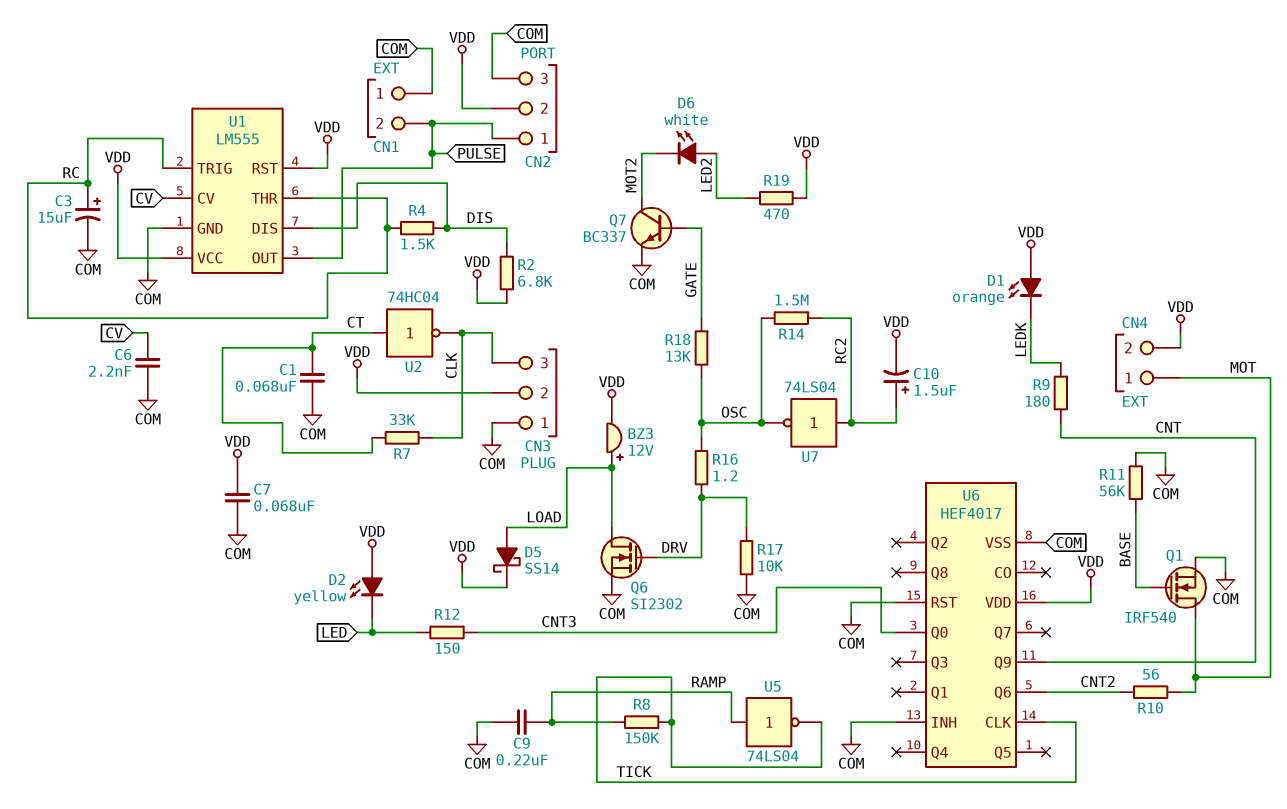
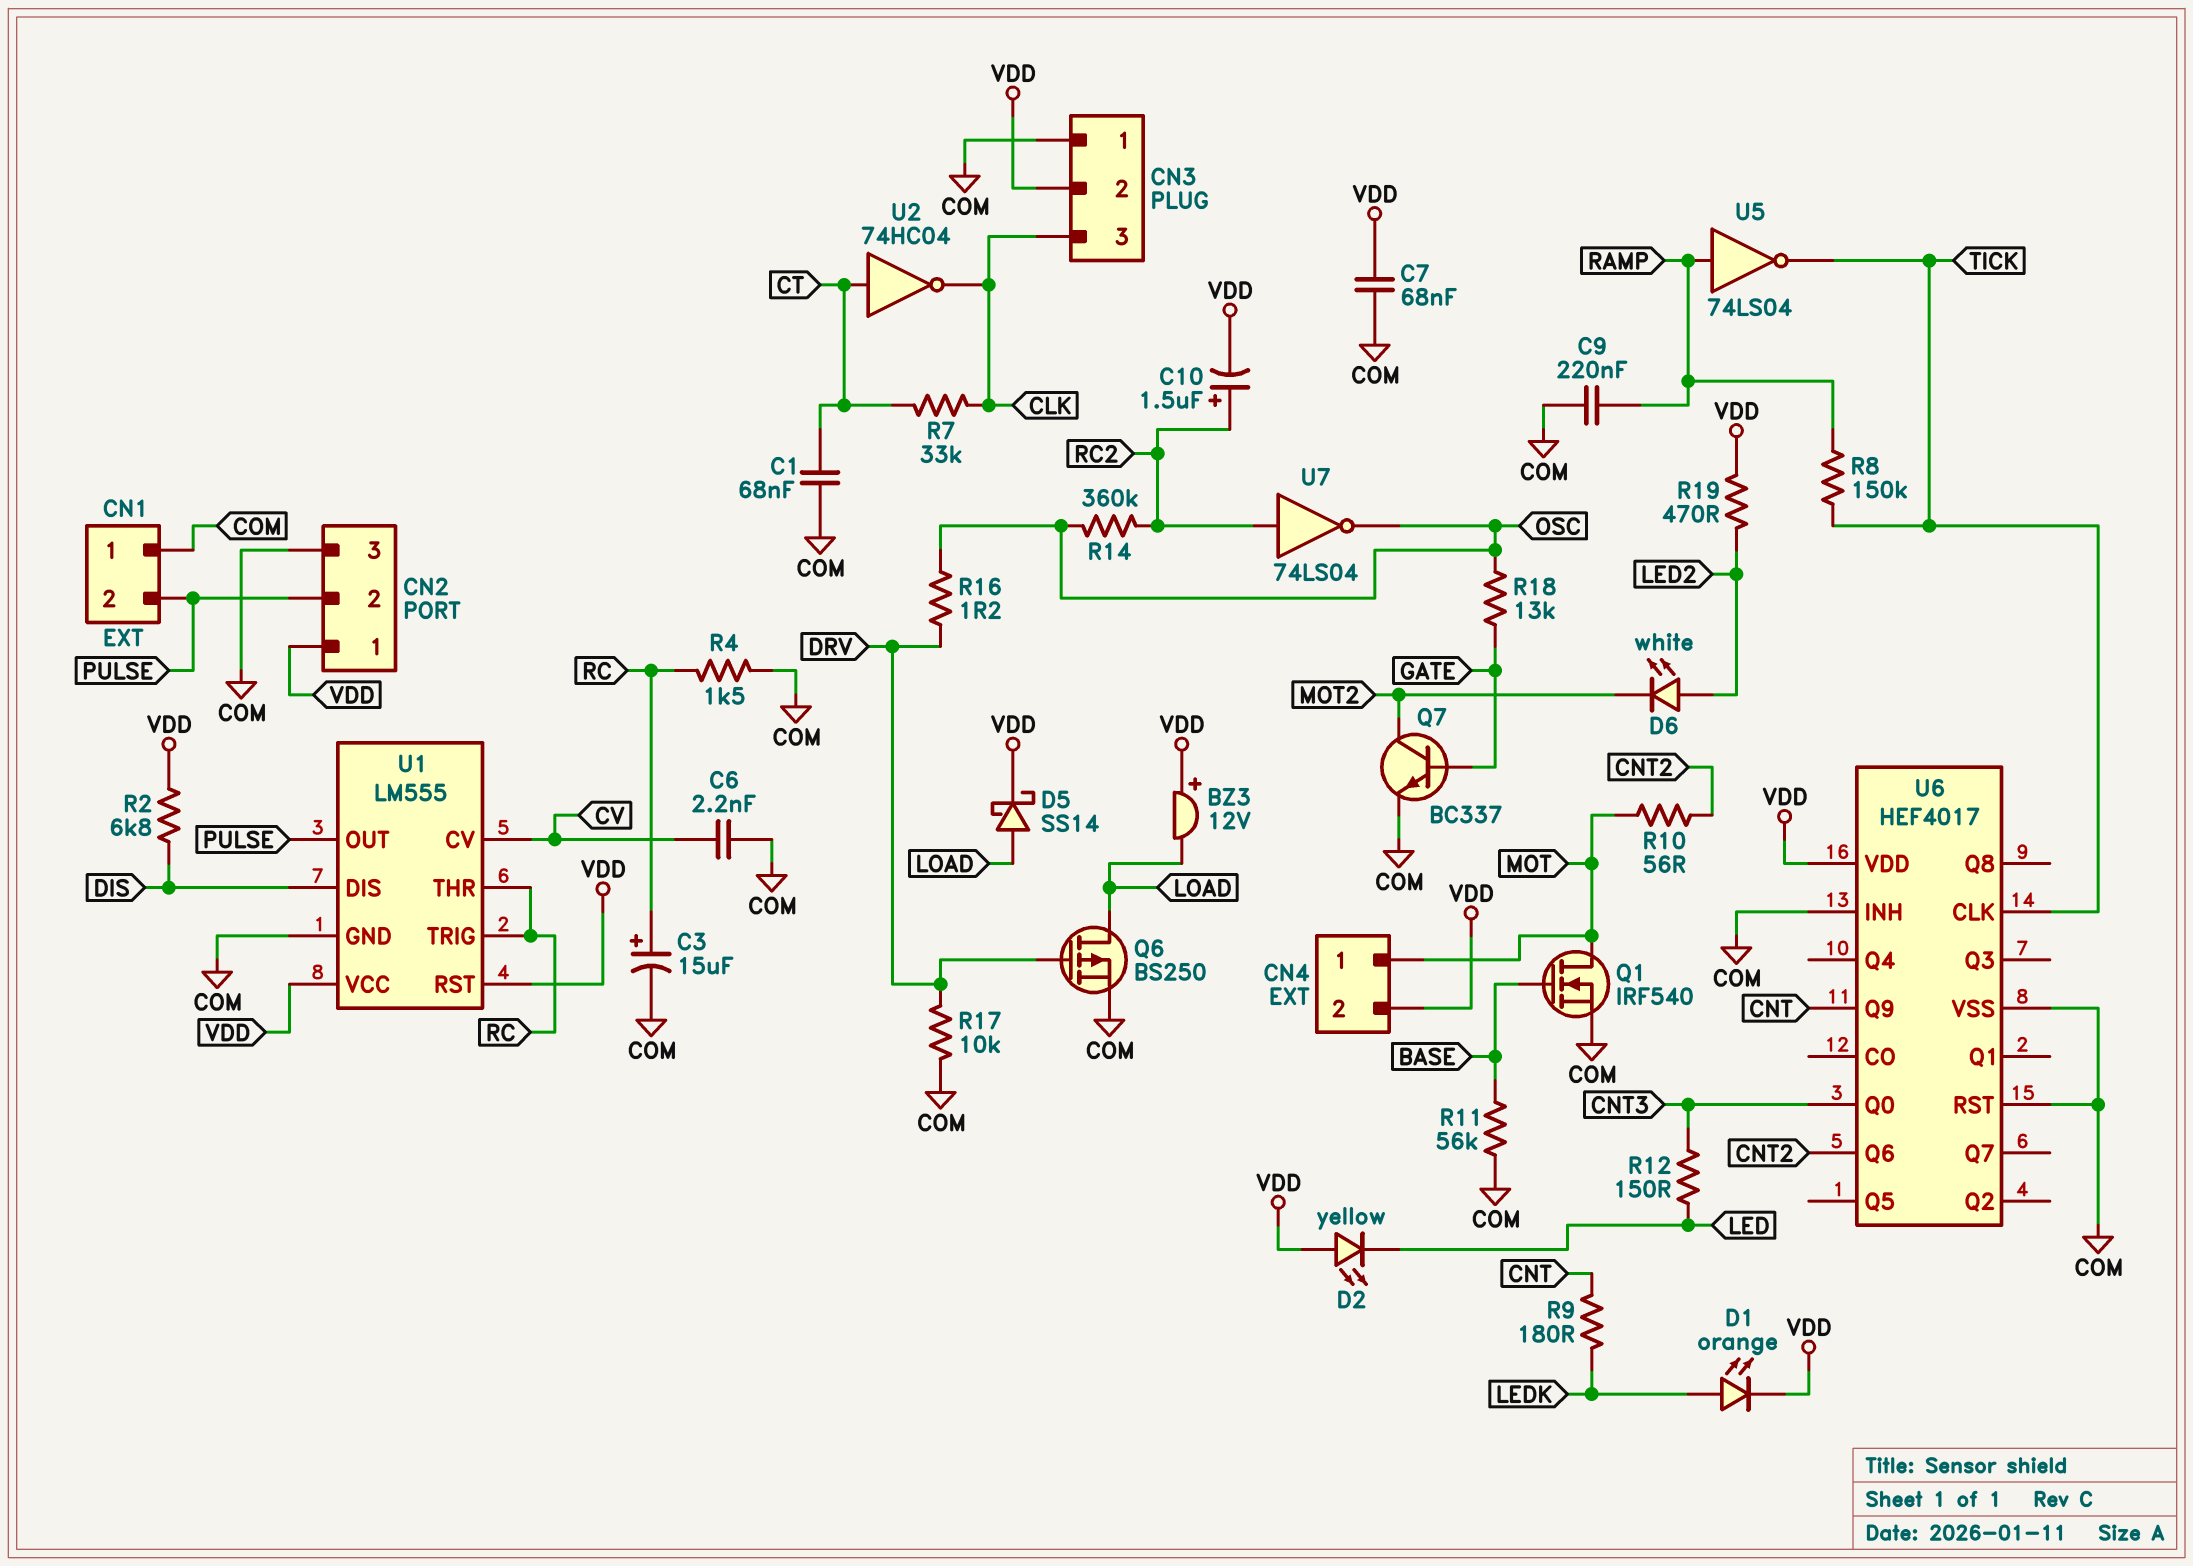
BZ3: buzzer 12V (plus LOAD, minus VDD) -> buzzer 12V (plus VDD, minus LOAD)
CN2 pin 1: PULSE -> VDD
CN2 pin 2: VDD -> PULSE
D1: LED orange (A VDD, K LEDK) -> LED orange (A LEDK, K VDD)
Q6: NMOS SI2302 (G DRV, D LOAD, S COM) -> PMOS BS250 (G DRV, D LOAD, S COM)
R4: 1.5k (DIS, RC) -> 1.5k (COM, RC)
R14: 1.5M (OSC, RC2) -> 360k (OSC, RC2)

